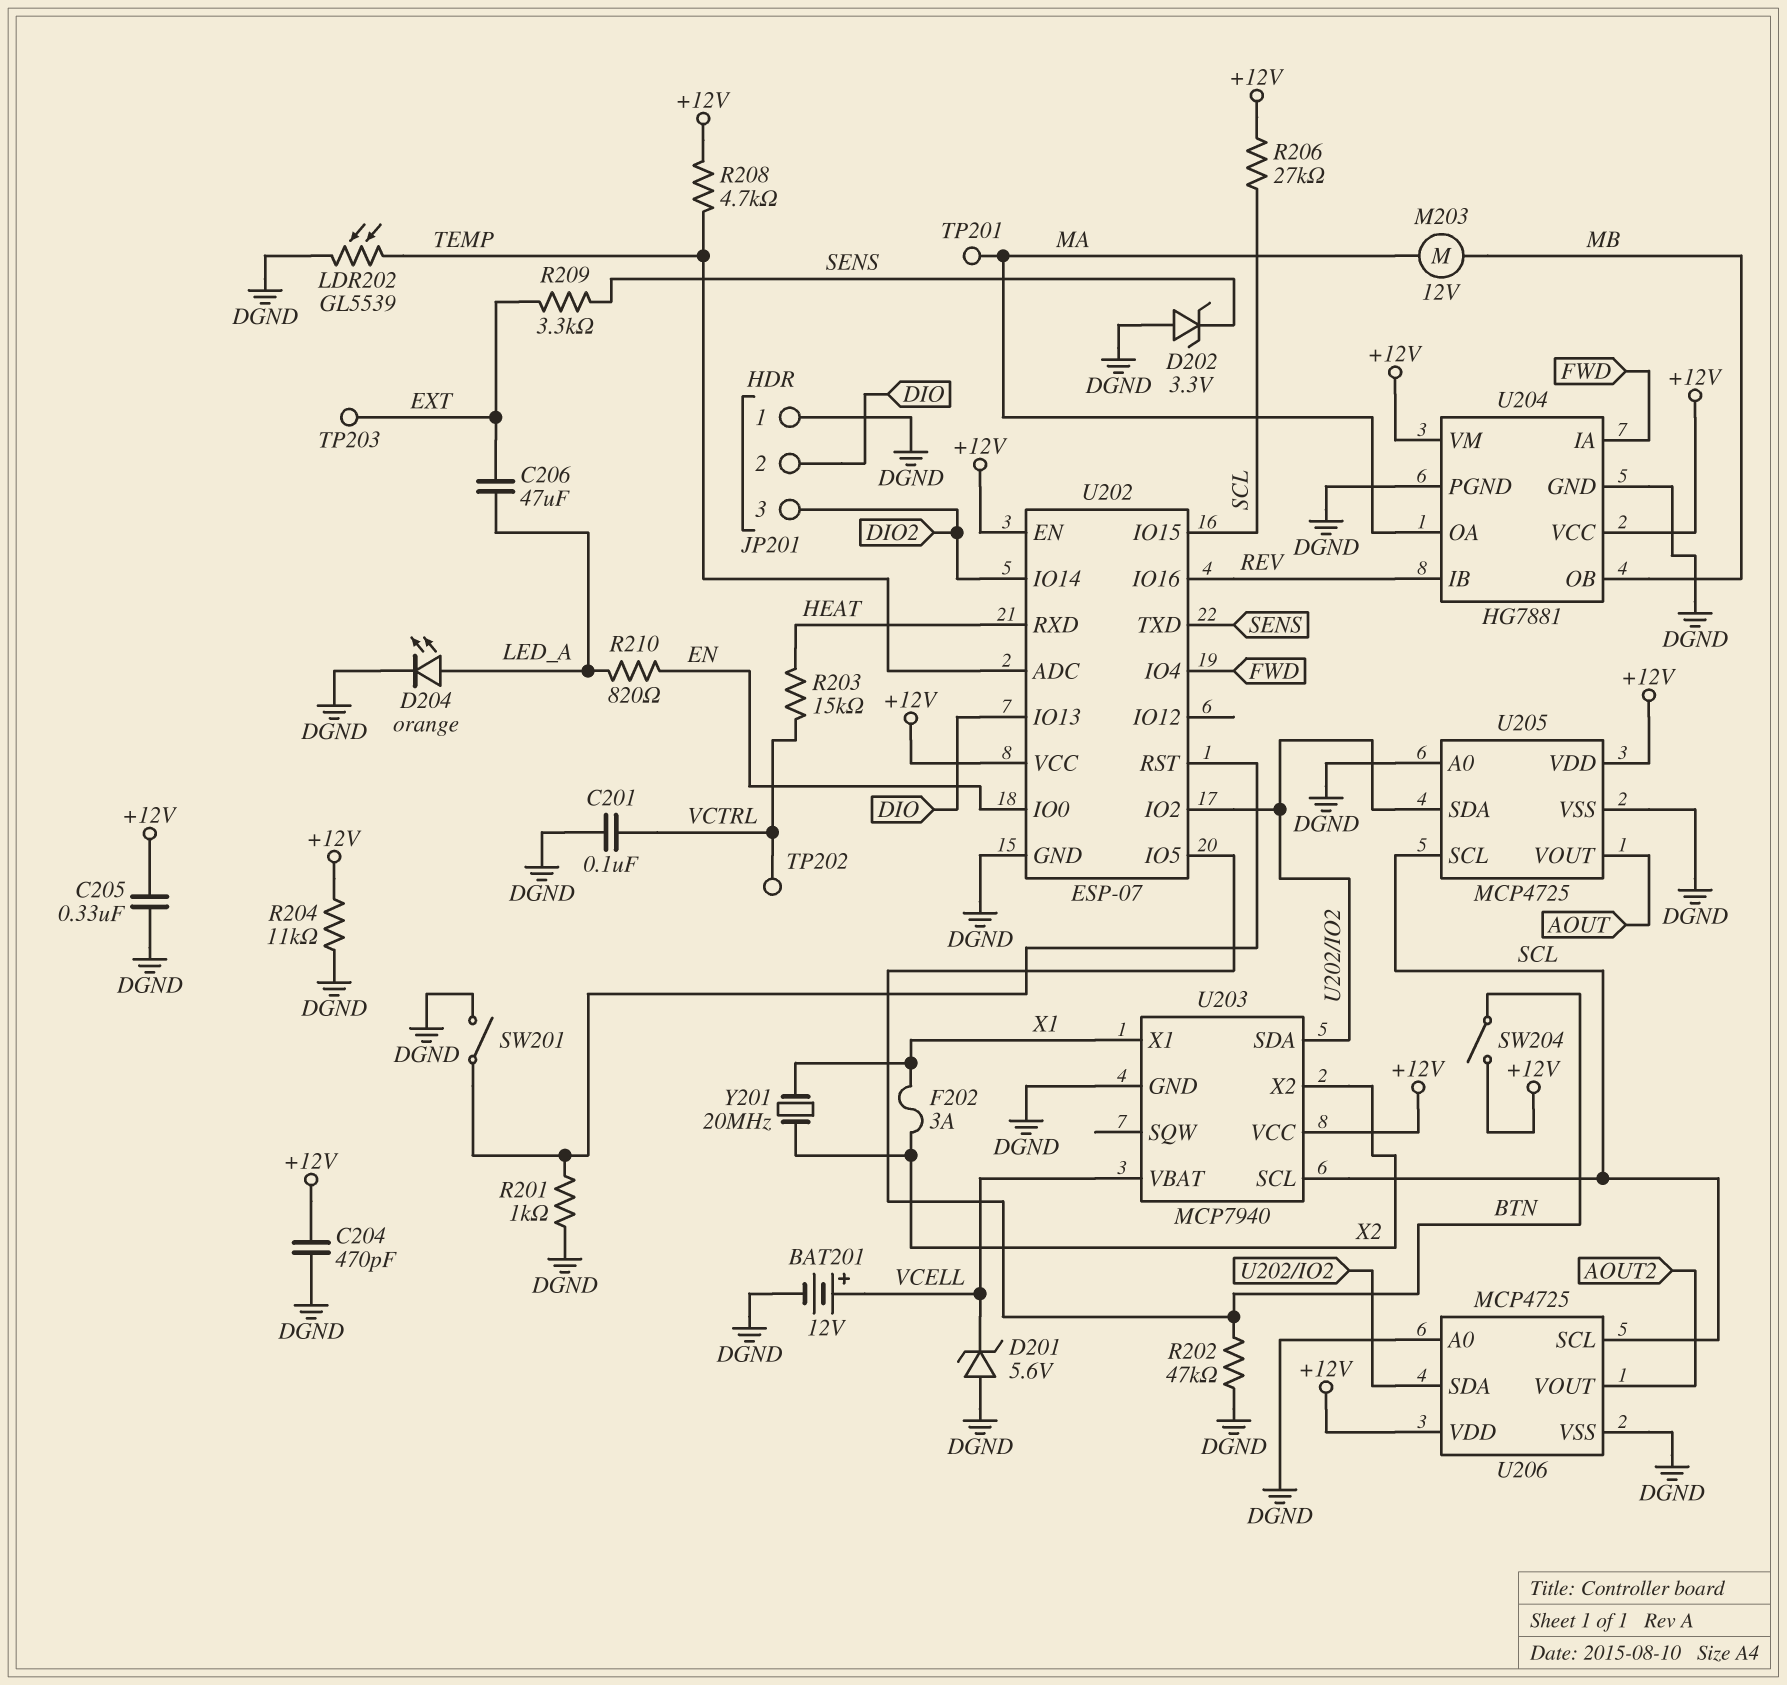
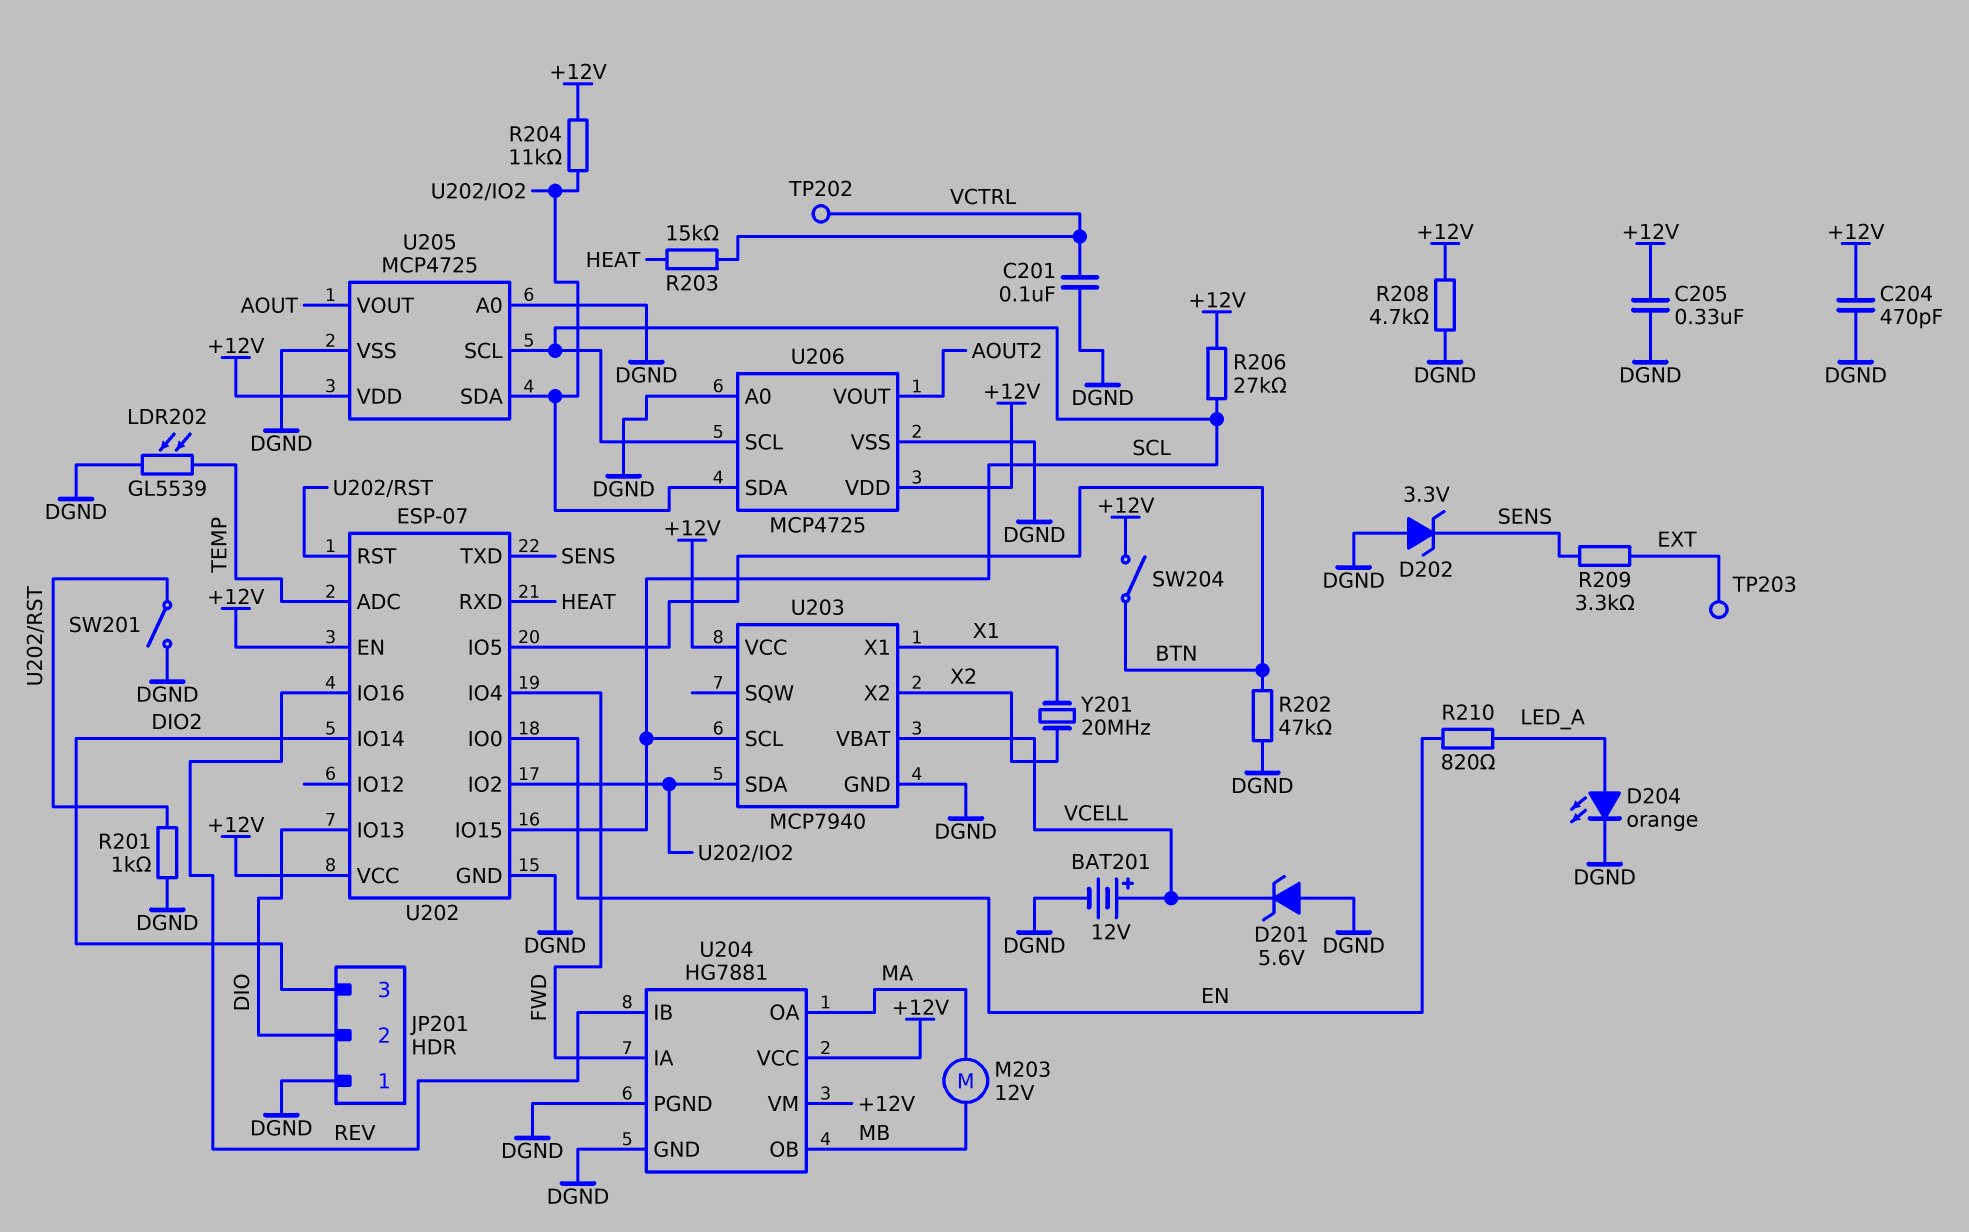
C206: 47uF (EXT, LED_A) -> none
F202: 3A (X1, X2) -> none
R204: 11k (+12V, DGND) -> 11k (+12V, U202/IO2)
R208: 4.7k (+12V, TEMP) -> 4.7k (+12V, DGND)
TP201: test point (MA) -> none

